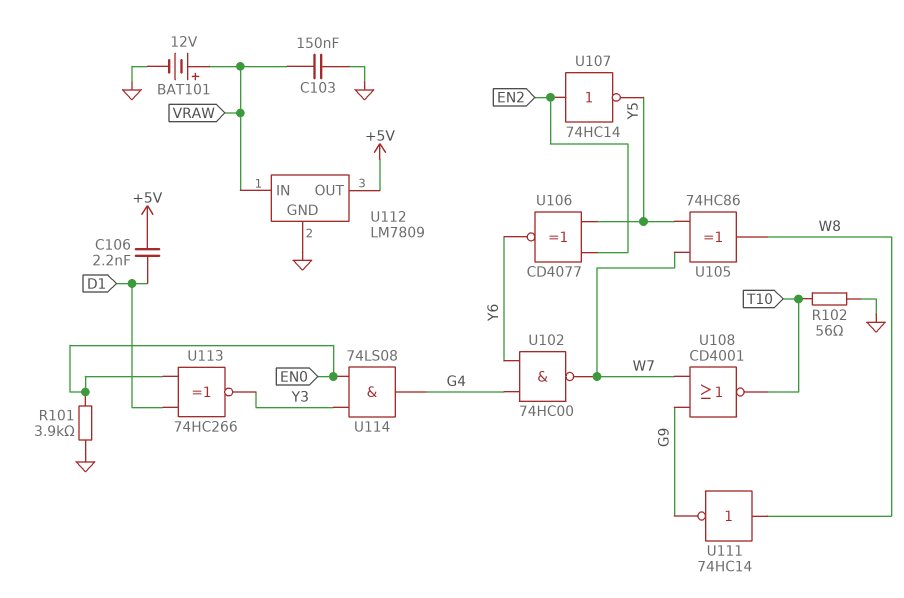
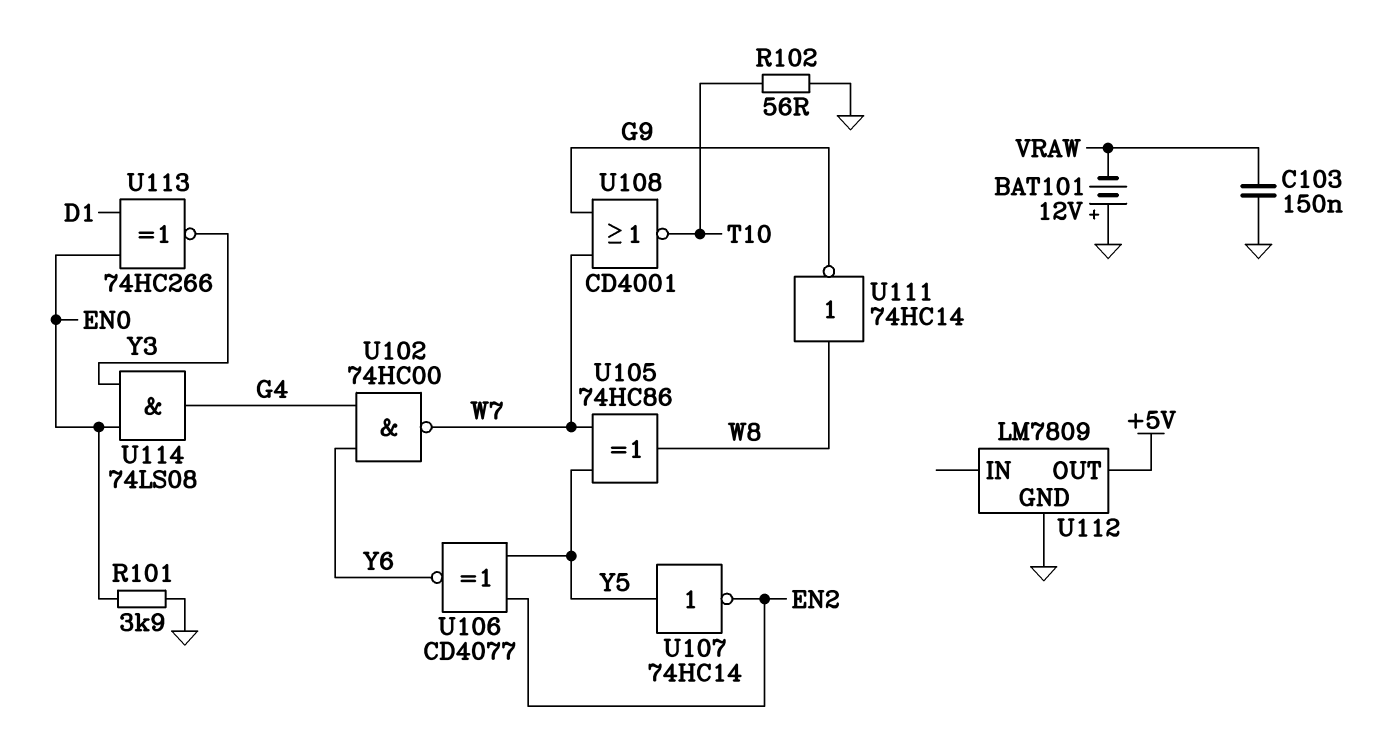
BAT101: 12V (plus VRAW, minus GND) -> 12V (plus GND, minus VRAW)
C106: 2.2nF (+5V, D1) -> none
U107: NOT 74HC14 (in EN2, out Y5) -> NOT 74HC14 (in Y5, out EN2)
U112 pin IN: VRAW -> none

